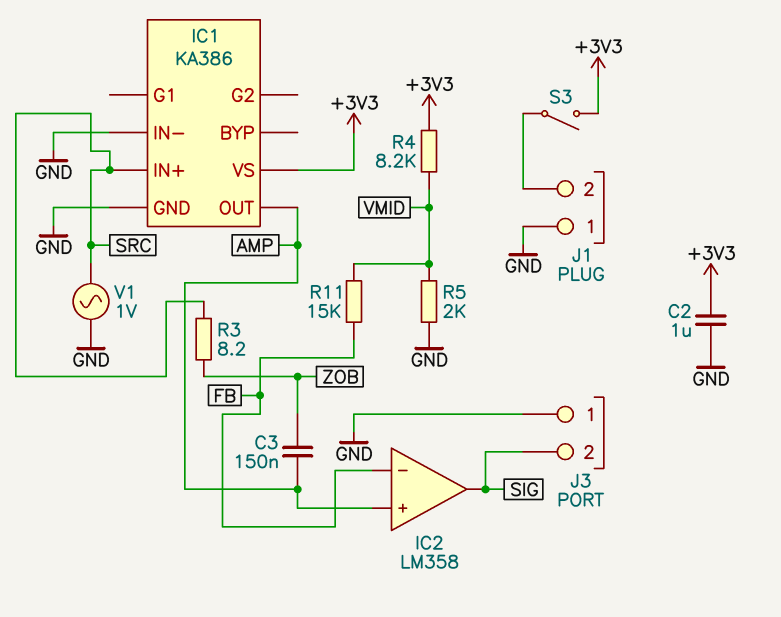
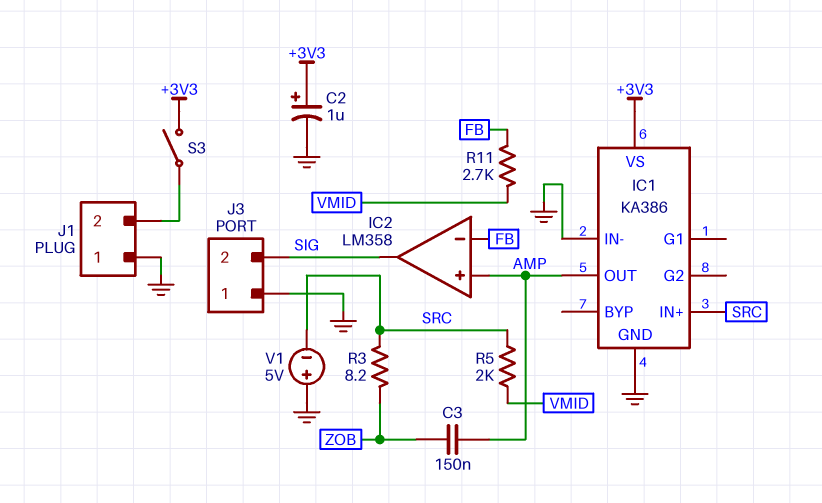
C2: 1uF (+3V3, GND) -> 1uF (plus +3V3, minus GND)
R4: 8.2k (+3V3, VMID) -> none
R5: 2k (GND, VMID) -> 2k (SRC, VMID)
R11: 15k (FB, VMID) -> 2.7k (FB, VMID)
V1: AC 1V (GND, SRC) -> 5V (plus GND, minus SRC)

